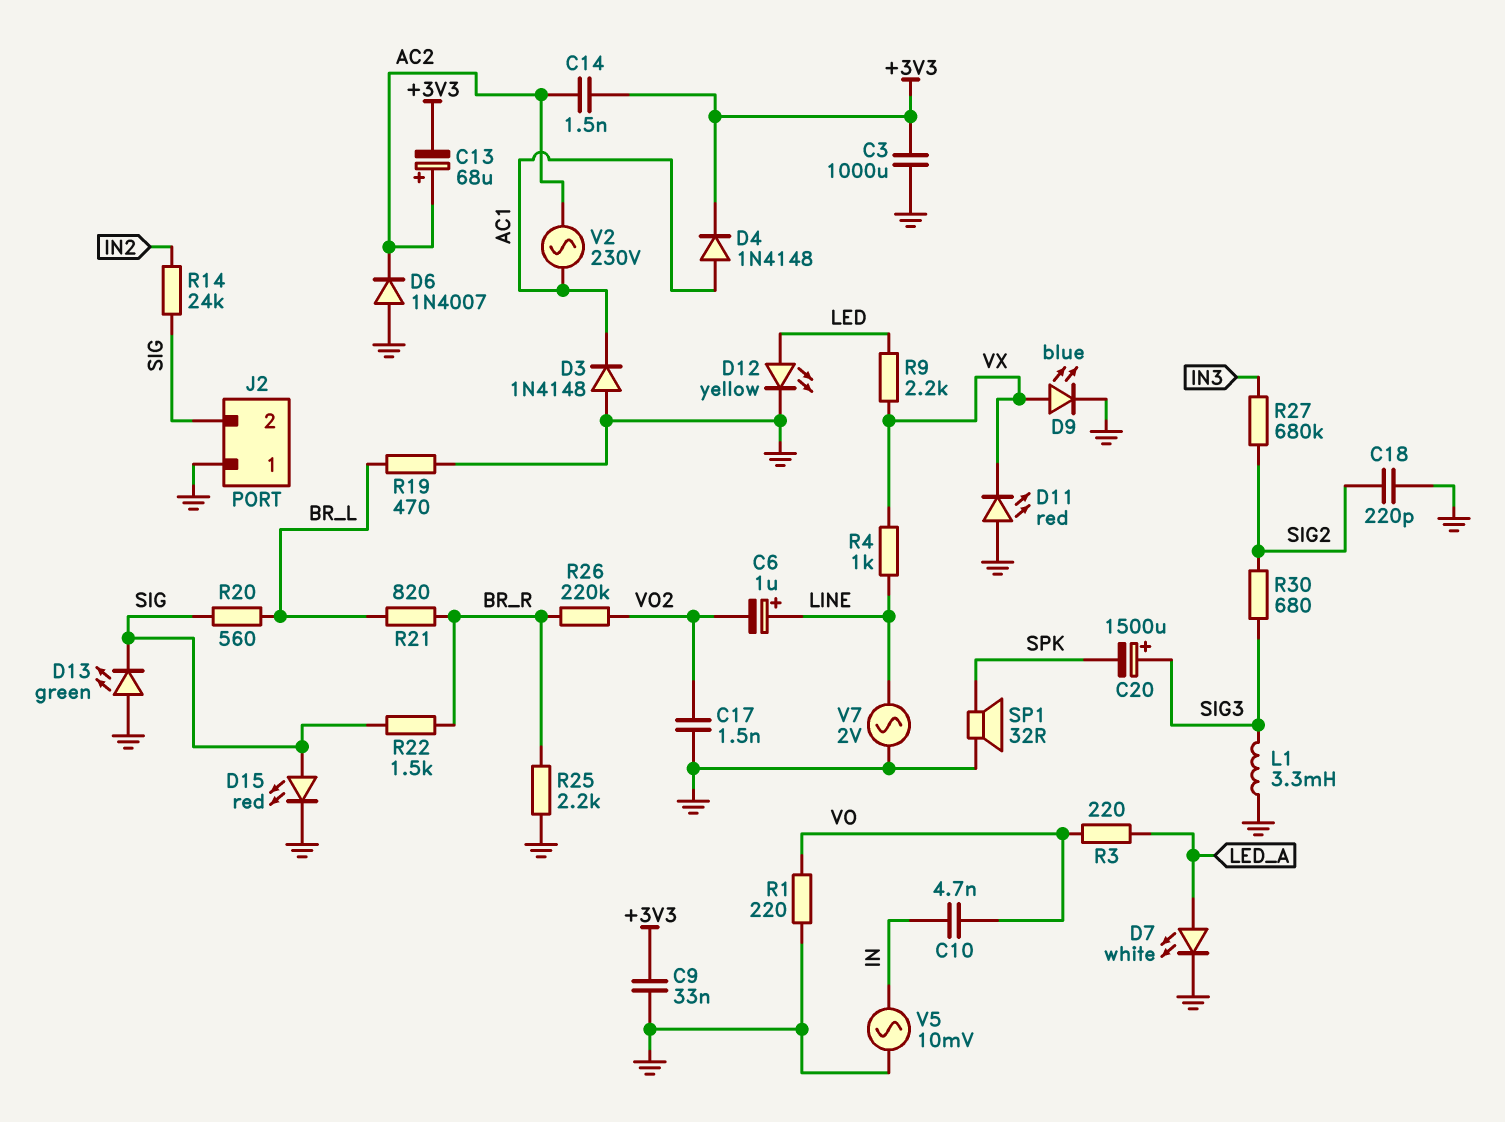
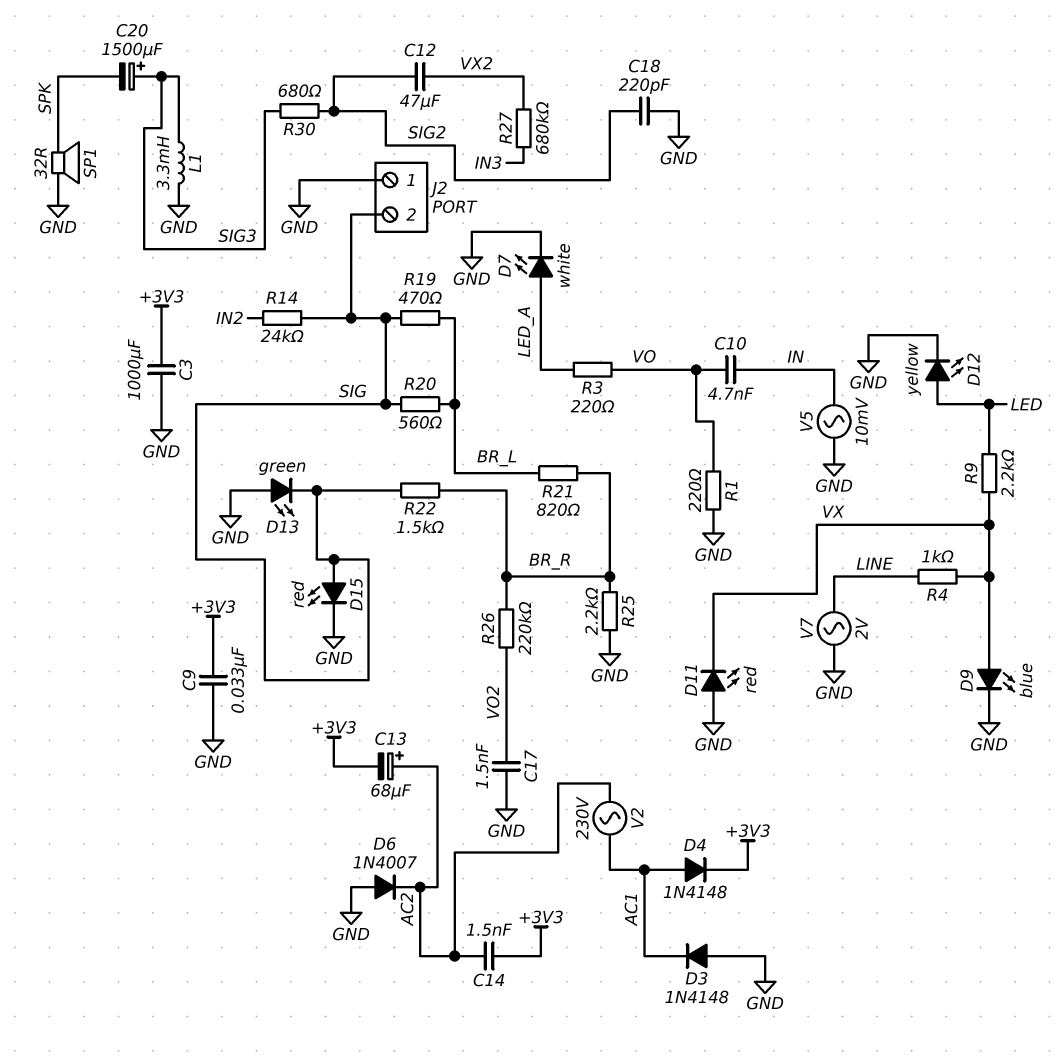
C6: 1uF (plus LINE, minus VO2) -> none
C12: none -> 47uF (SIG2, VX2)
R19: 470 (BR_L, GND) -> 470 (BR_L, SIG)
R27: 680k (IN3, SIG2) -> 680k (IN3, VX2)

